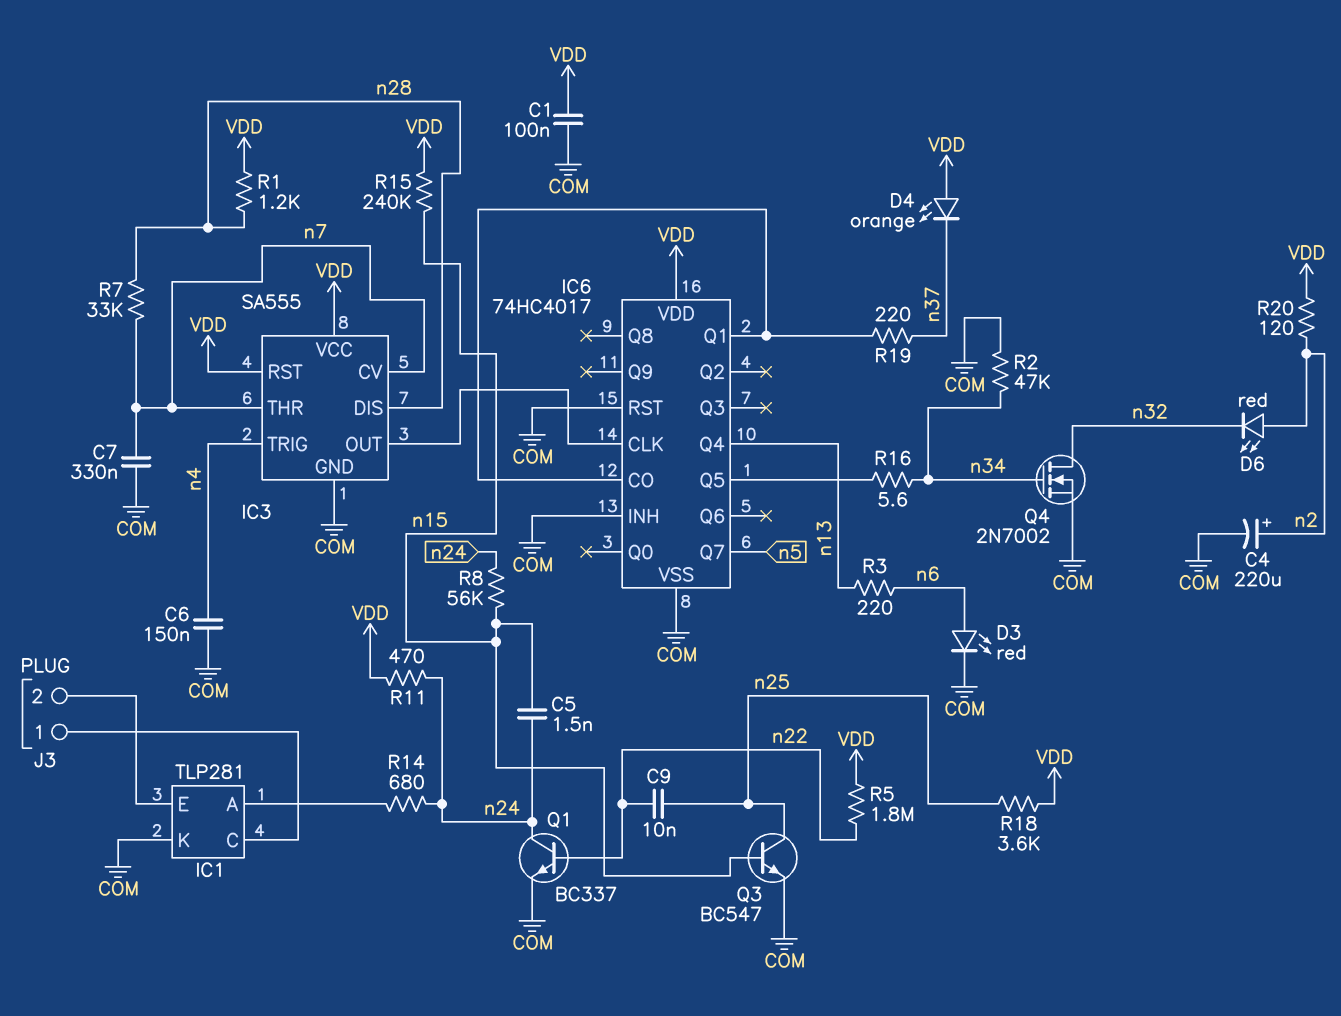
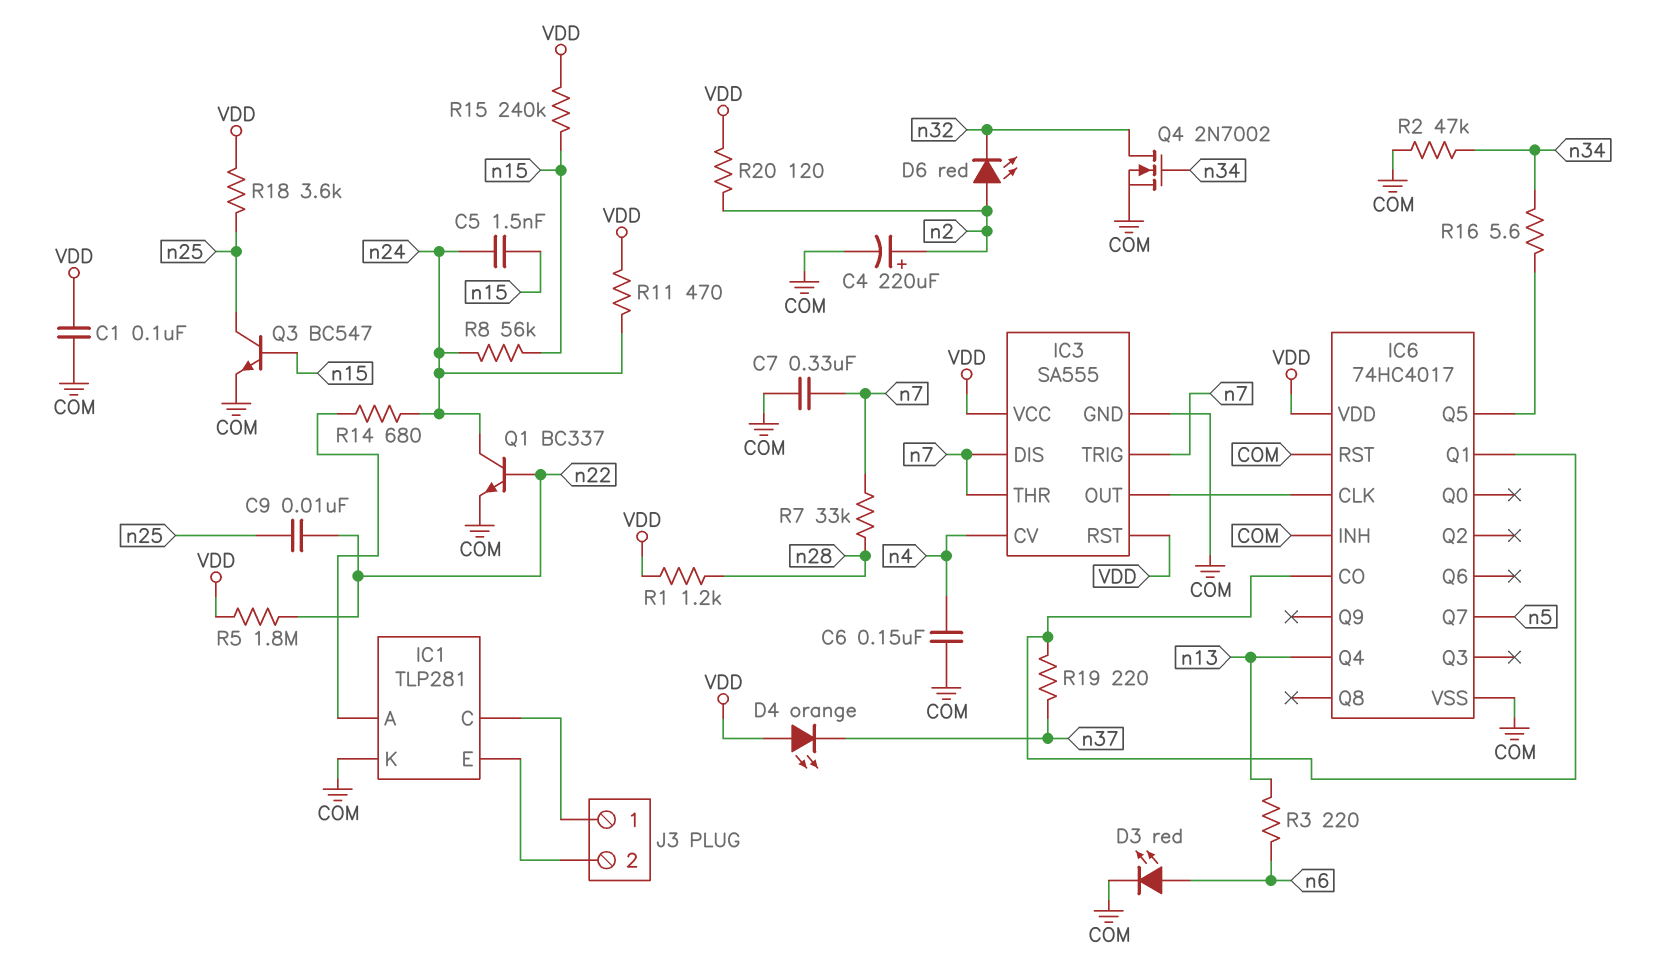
IC3 pin CV: n7 -> n4
IC3 pin DIS: n28 -> n7
IC3 pin TRIG: n4 -> n7

